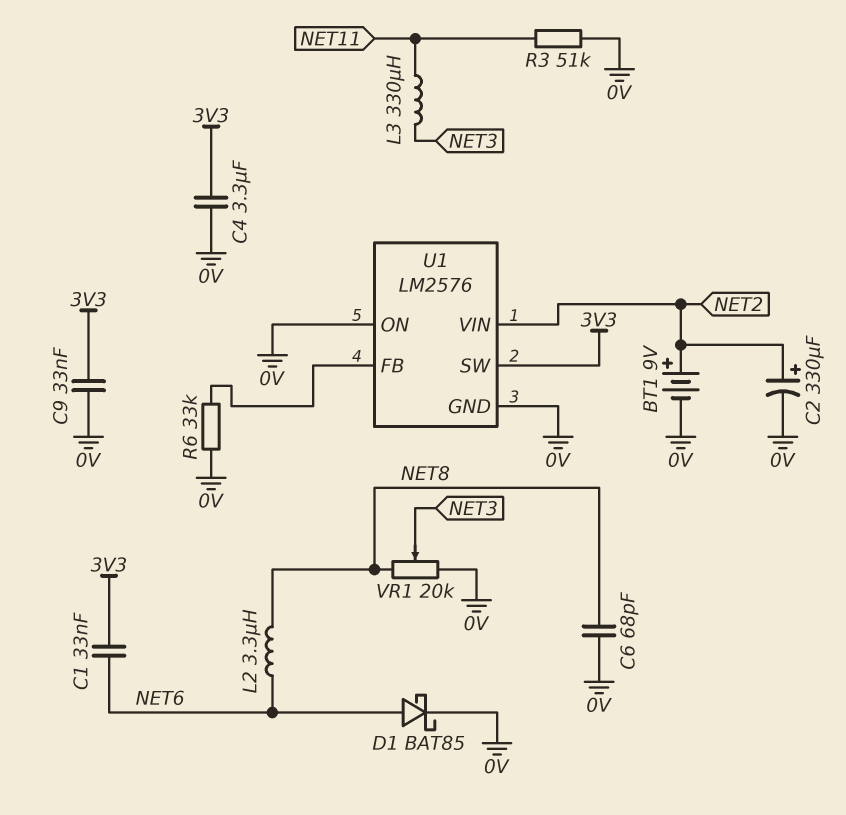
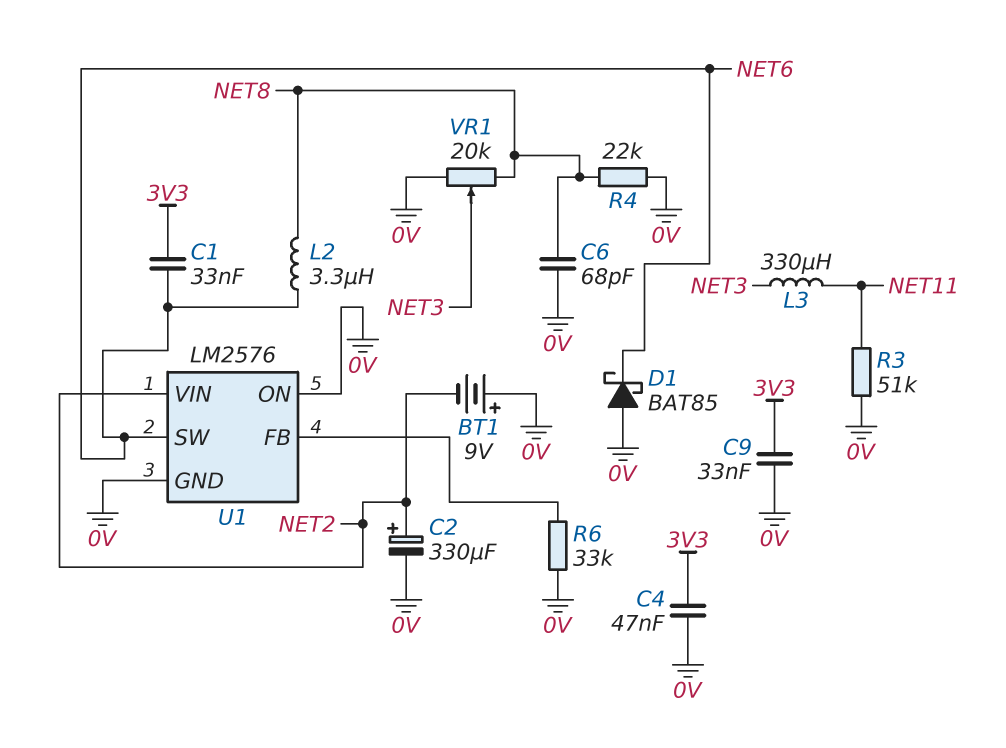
BT1: 9V (plus NET2, minus 0V) -> 9V (plus 0V, minus NET2)
C4: 3.3uF (0V, 3V3) -> 47nF (0V, 3V3)
D1: schottky BAT85 (A NET6, K 0V) -> schottky BAT85 (A 0V, K NET6)
R4: none -> 22k (0V, NET8)
U1 pin SW: 3V3 -> NET6

